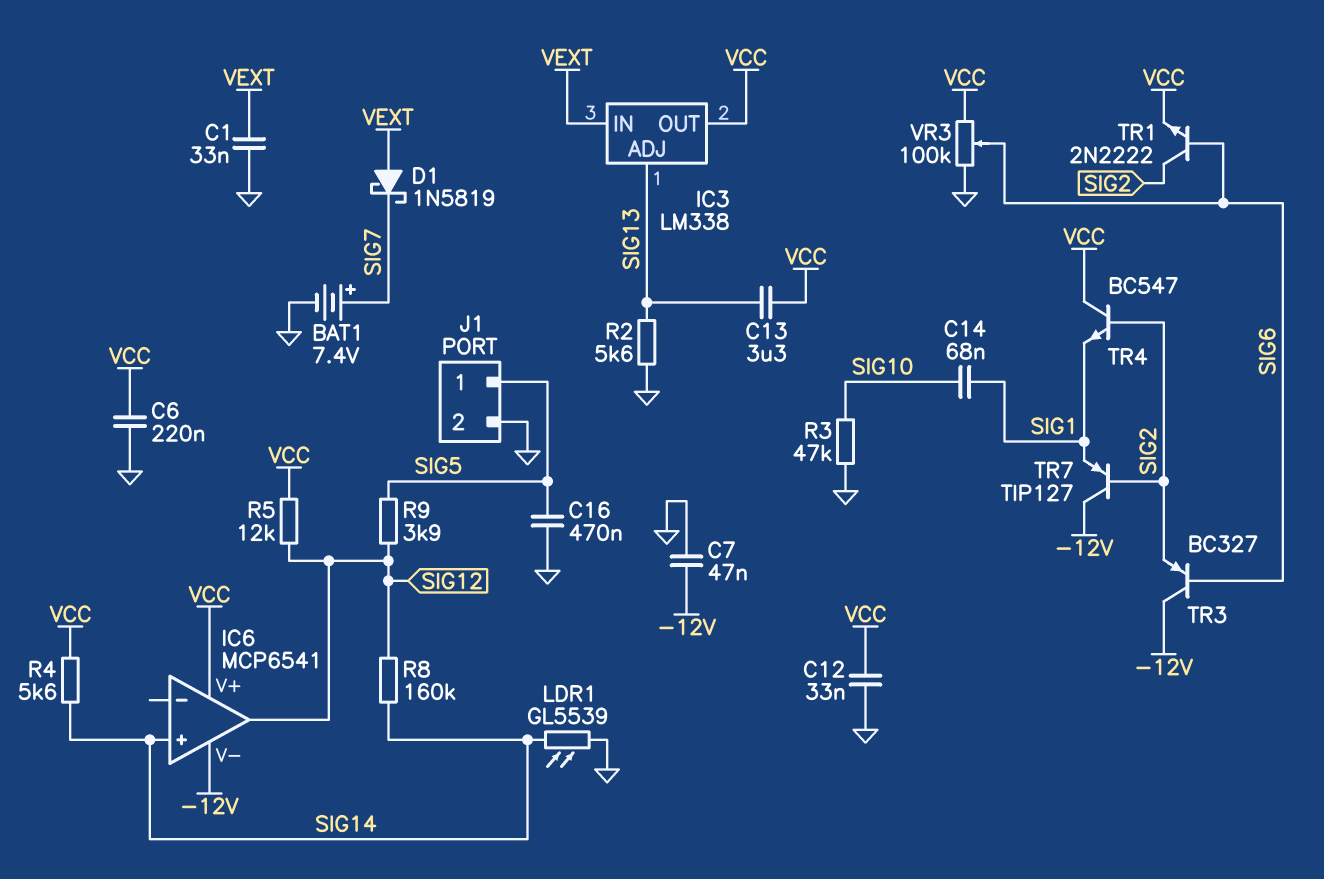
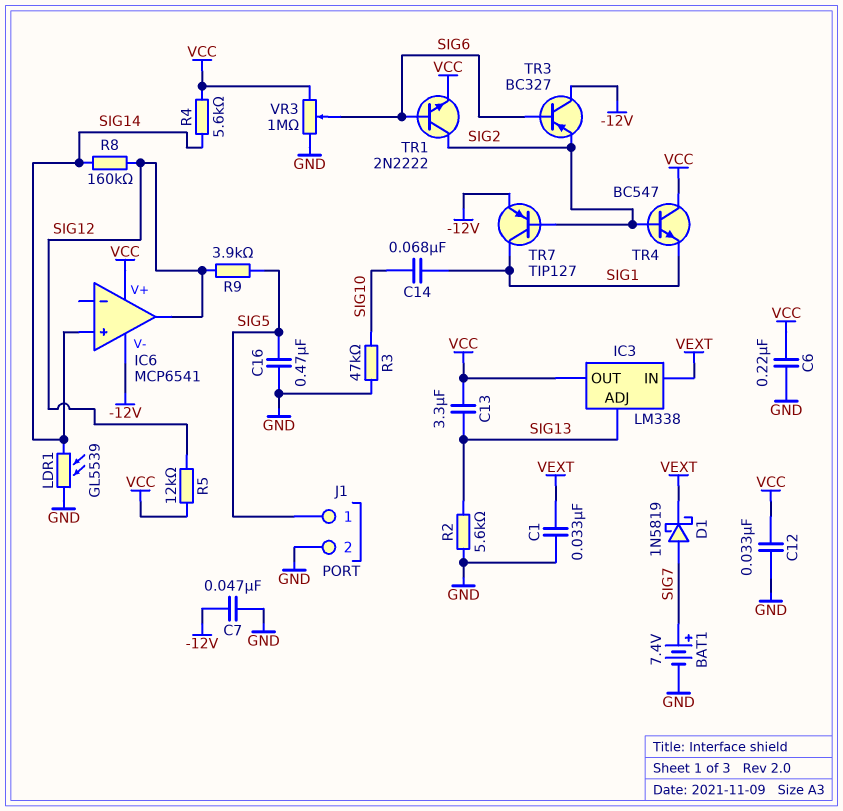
D1: schottky 1N5819 (A VEXT, K SIG7) -> schottky 1N5819 (A SIG7, K VEXT)
TR7: PNP TIP127 (B SIG2, C -12V, E SIG1) -> PNP TIP127 (B SIG2, C SIG1, E -12V)
VR3: 100k (GND, VCC, wiper SIG6) -> 1M (GND, VCC, wiper SIG6)

